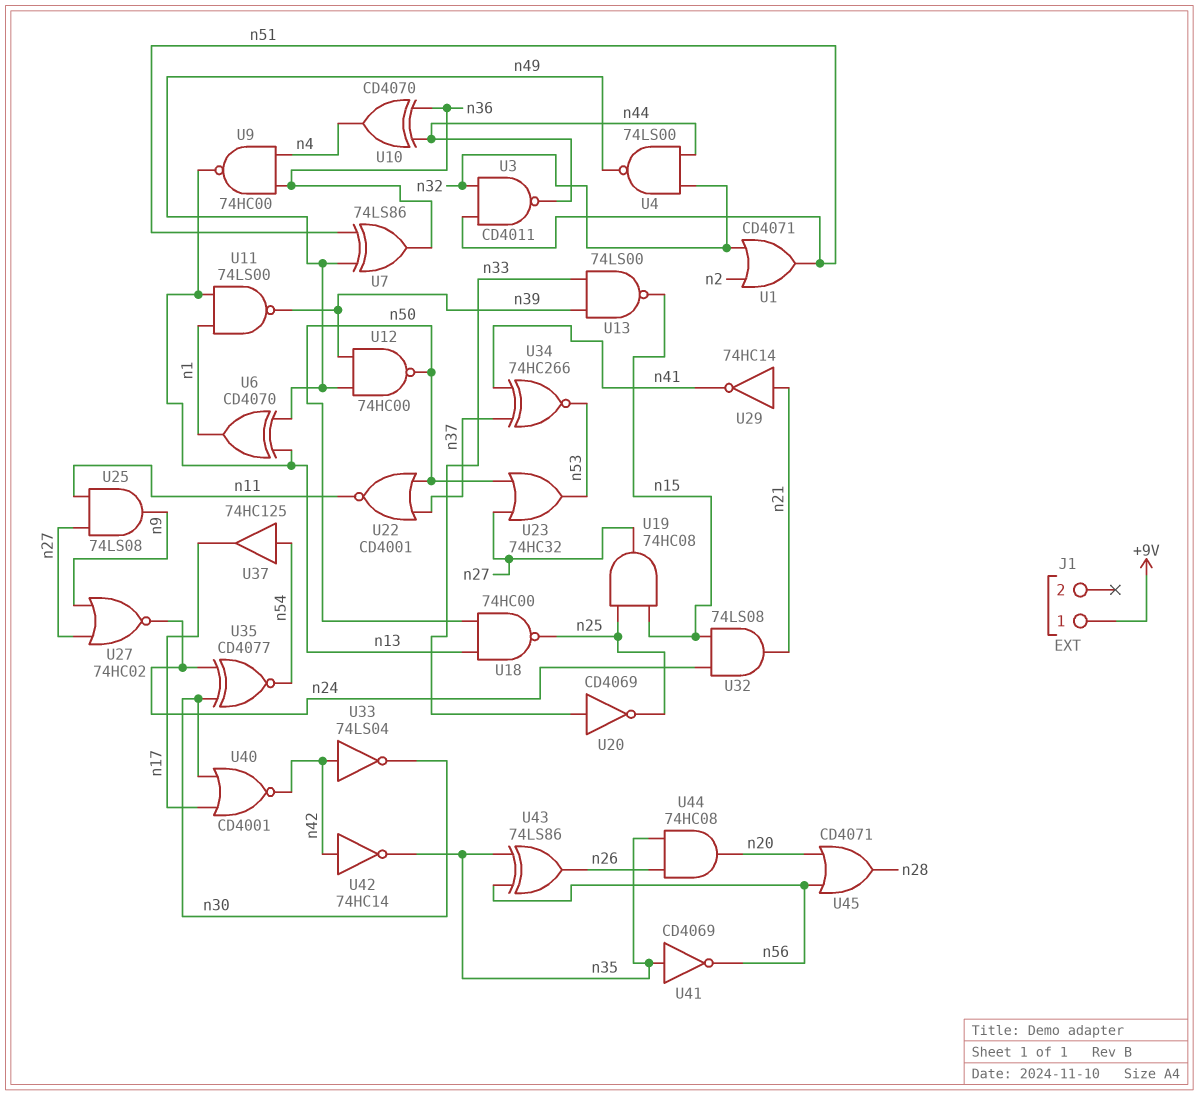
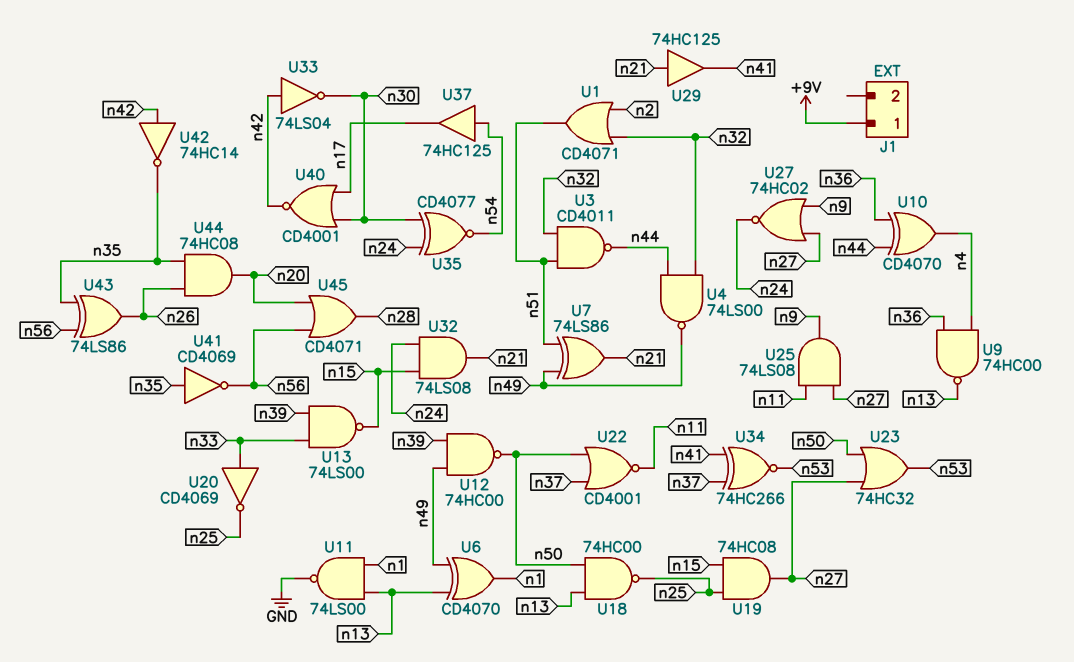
U7: XOR 74LS86 (in n49, in n51, out n36) -> XOR 74LS86 (in n49, in n51, out n21)
U11: NAND 74LS00 (in n1, in n13, out n39) -> NAND 74LS00 (in n1, in n13, out GND)
U29: NOT 74HC14 (in n21, out n41) -> buffer 74HC125 (in n21, out n41)

